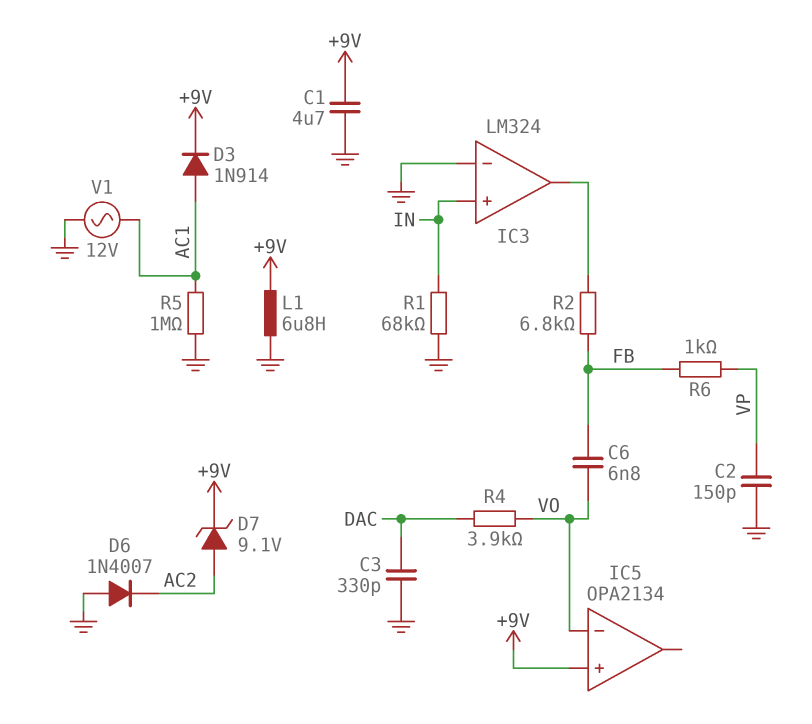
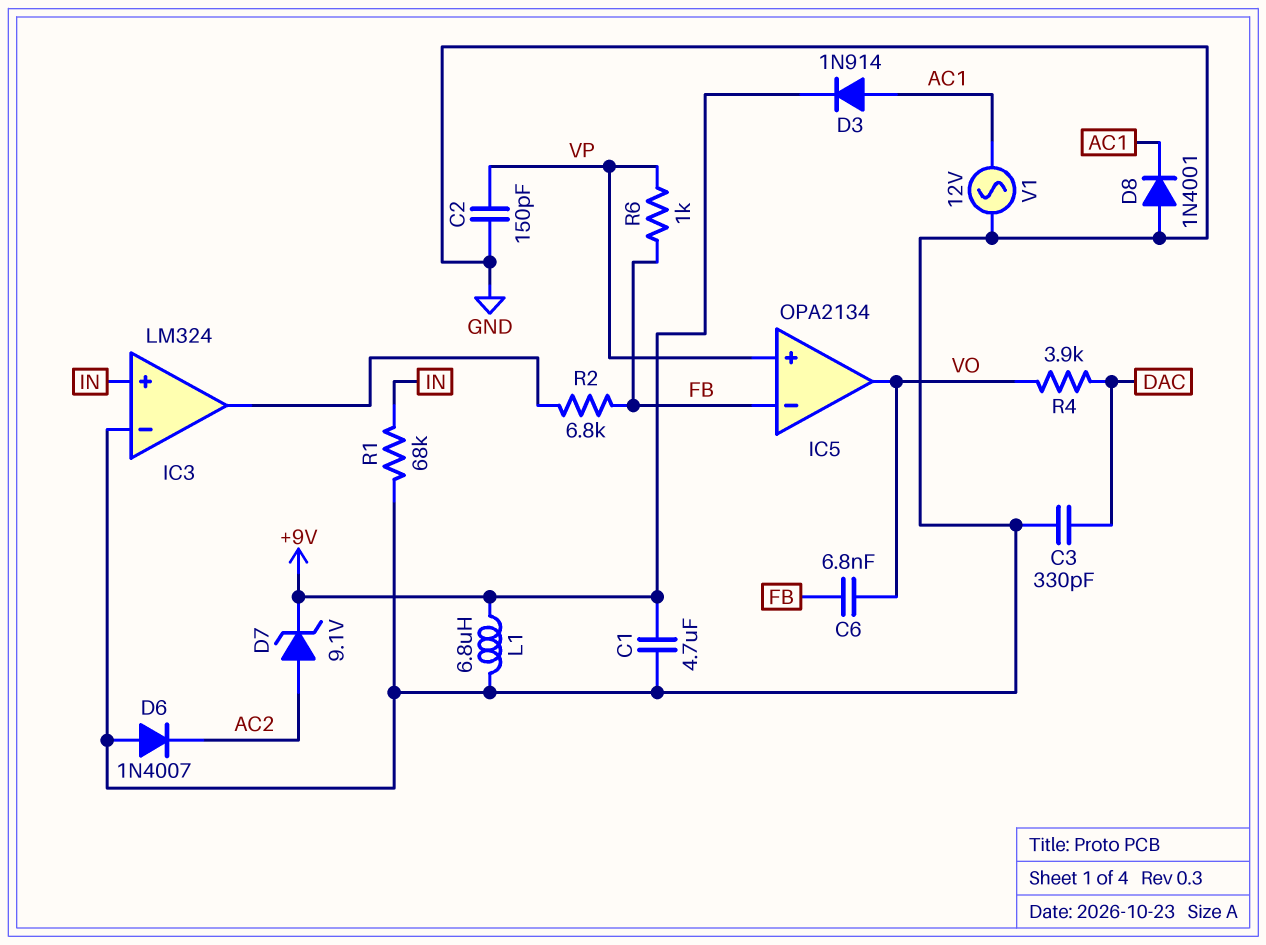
D8: none -> diode 1N4001 (A GND, K AC1)
IC5 pin in+: +9V -> VP
IC5 pin in-: VO -> FB
IC5 pin out: none -> VO
R5: 1M (AC1, GND) -> none

